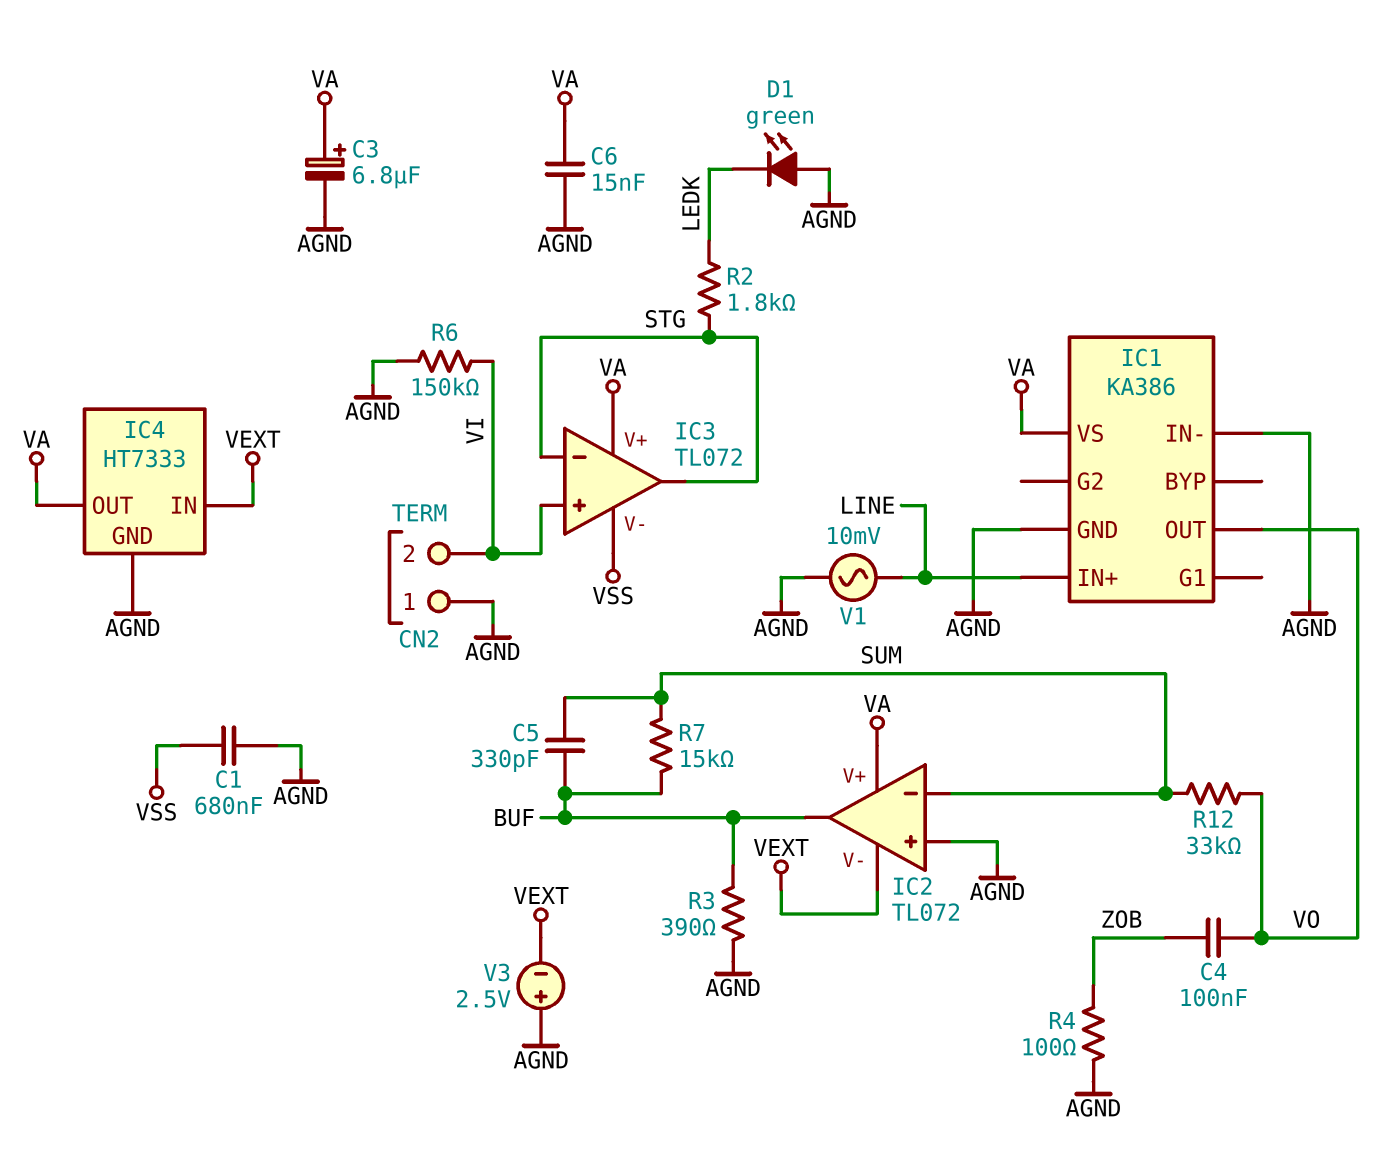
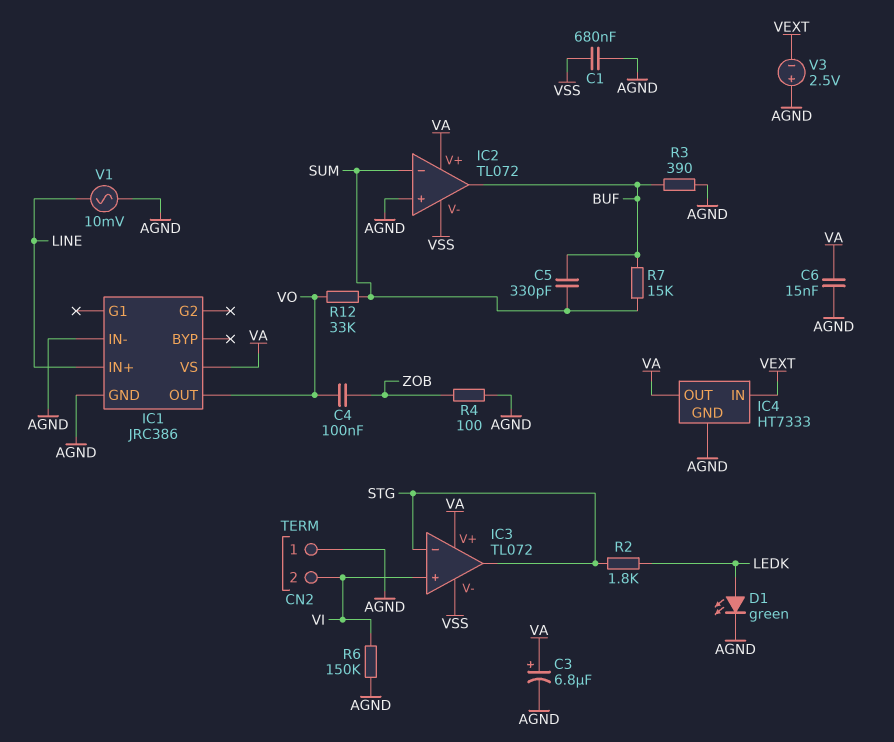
D1: LED green (A AGND, K LEDK) -> LED green (A LEDK, K AGND)
IC1: KA386 -> JRC386
IC2 pin V-: VEXT -> VSS

